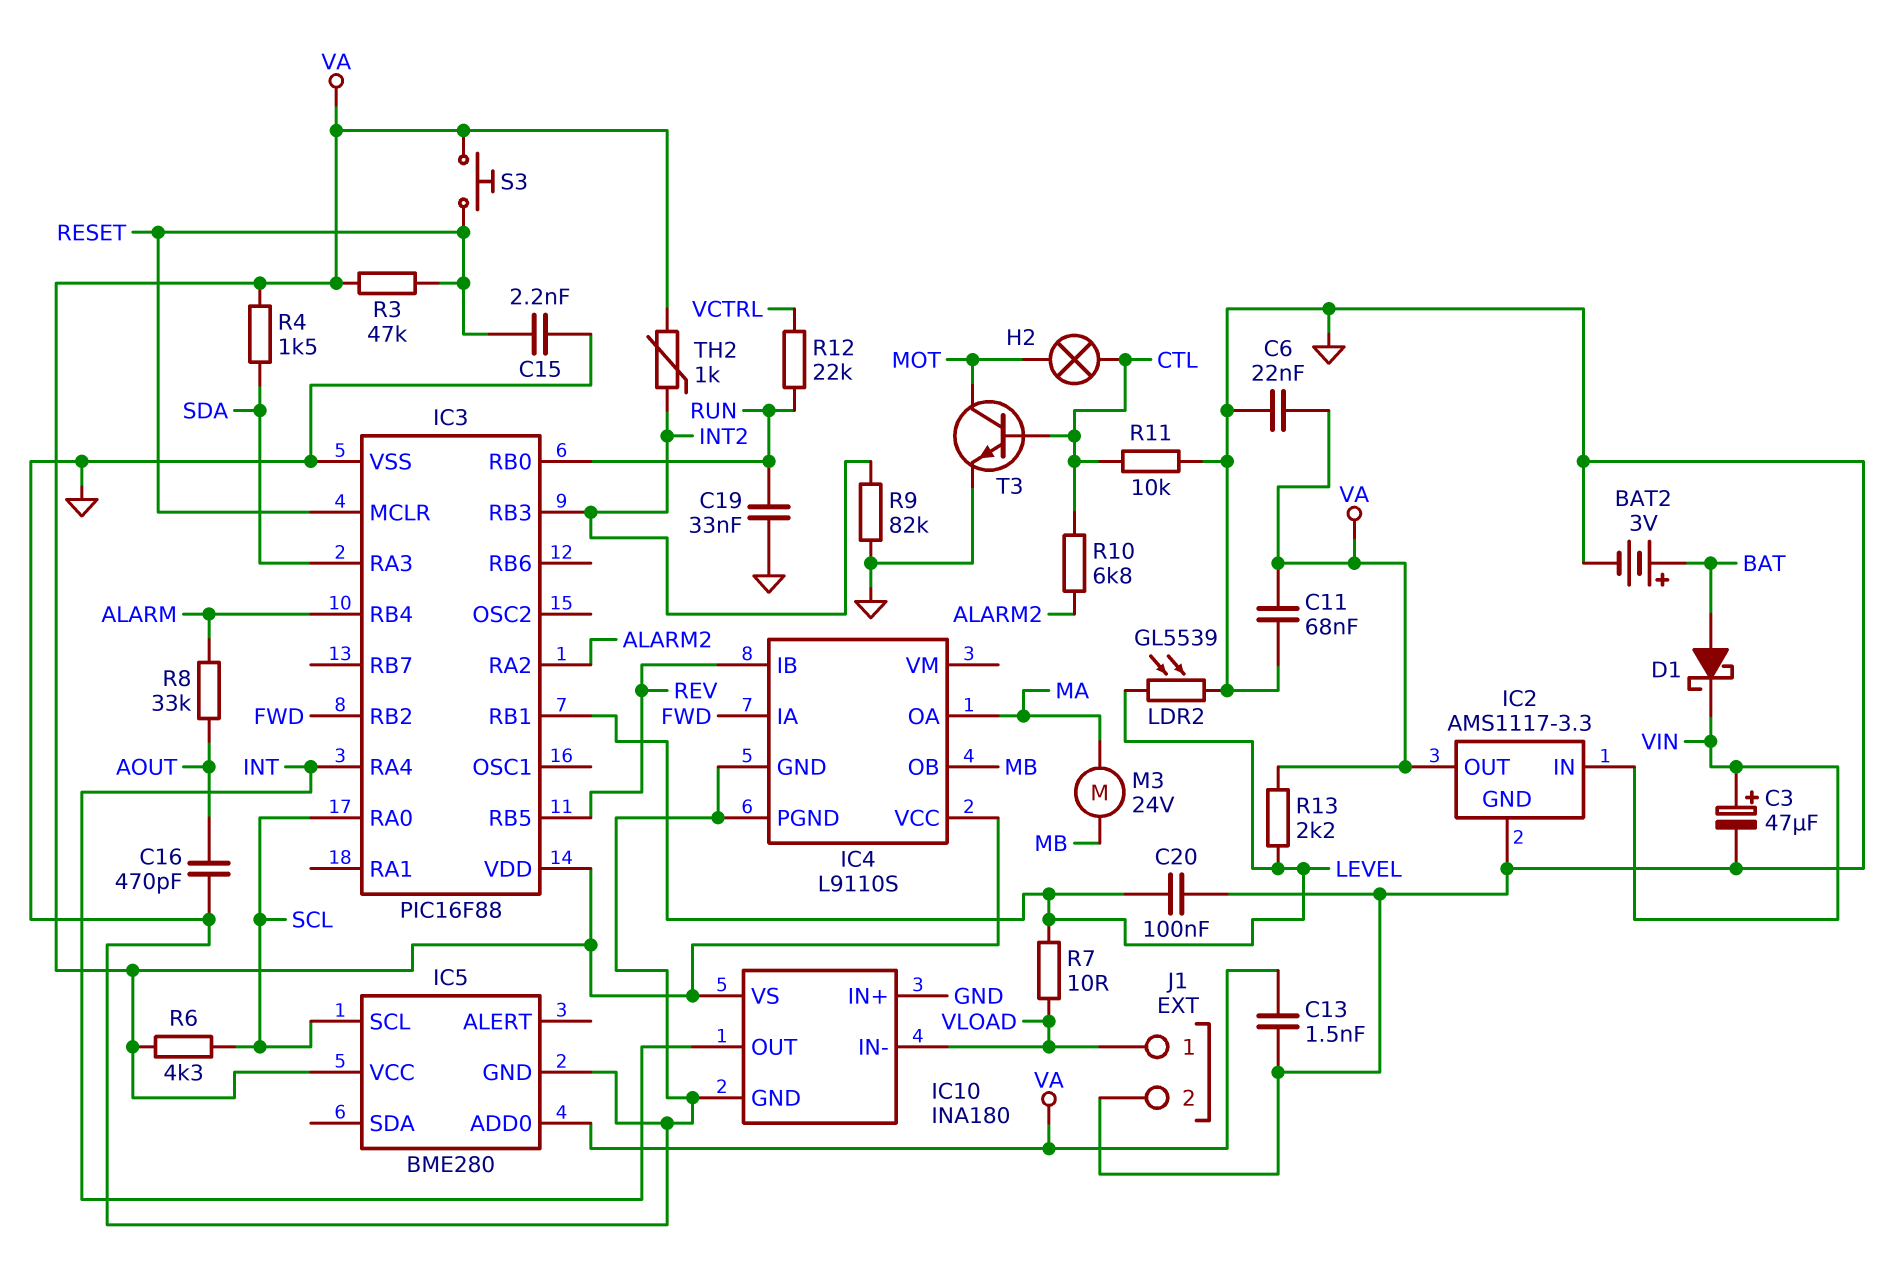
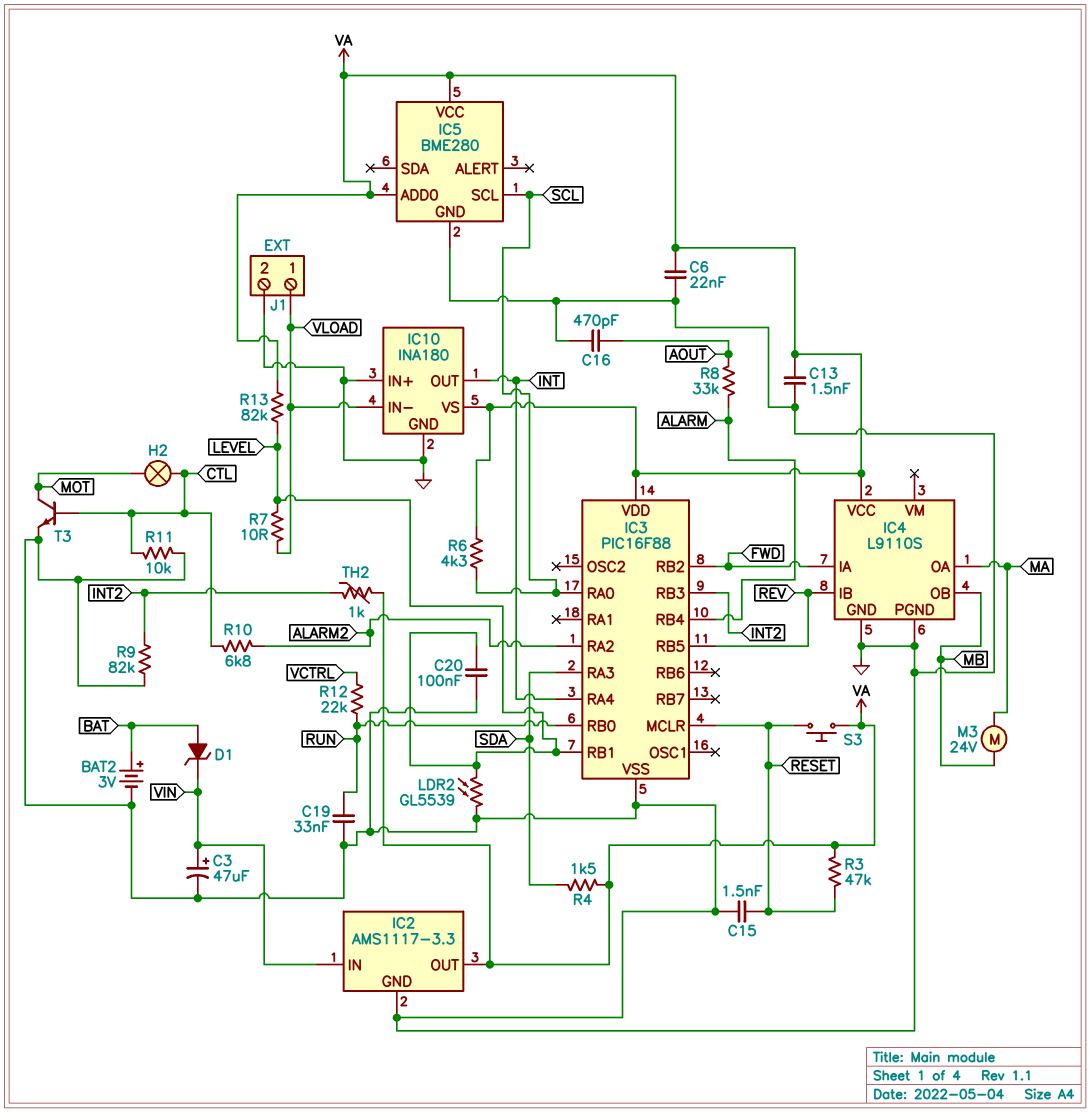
C11: 68nF (GND, VA) -> none
C15: 2.2nF (GND, RESET) -> 1.5nF (GND, RESET)
D1: schottky (A BAT, K VIN) -> zener (A BAT, K VIN)
R13: 2.2k (LEVEL, VA) -> 82k (LEVEL, VA)

